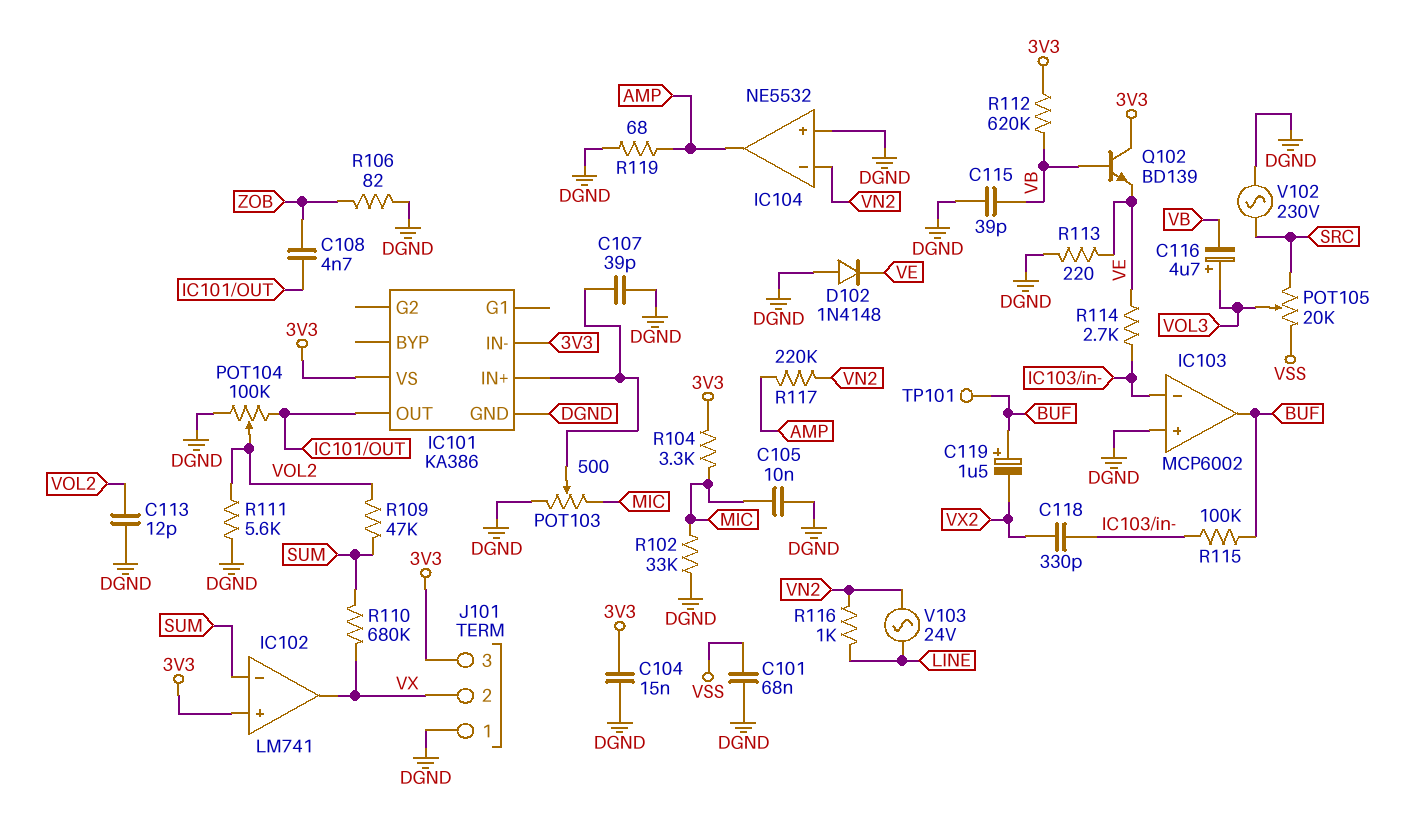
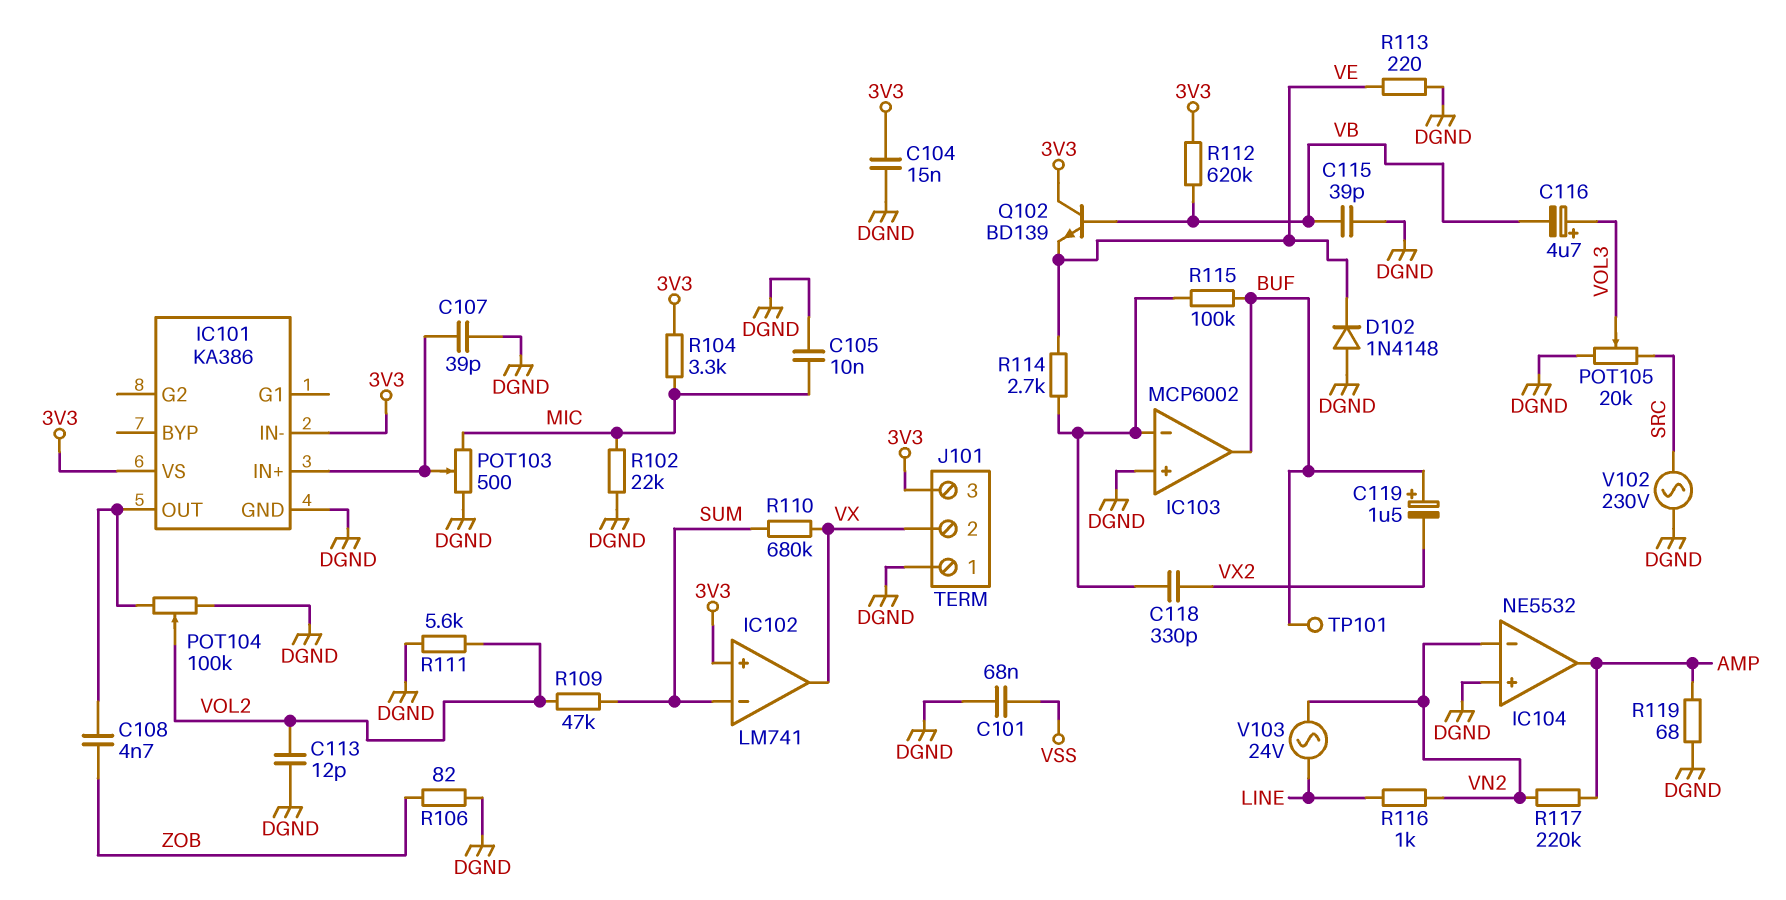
POT105: 20k (SRC, VSS, wiper VOL3) -> 20k (DGND, SRC, wiper VOL3)
R102: 33k (DGND, MIC) -> 22k (DGND, MIC)

